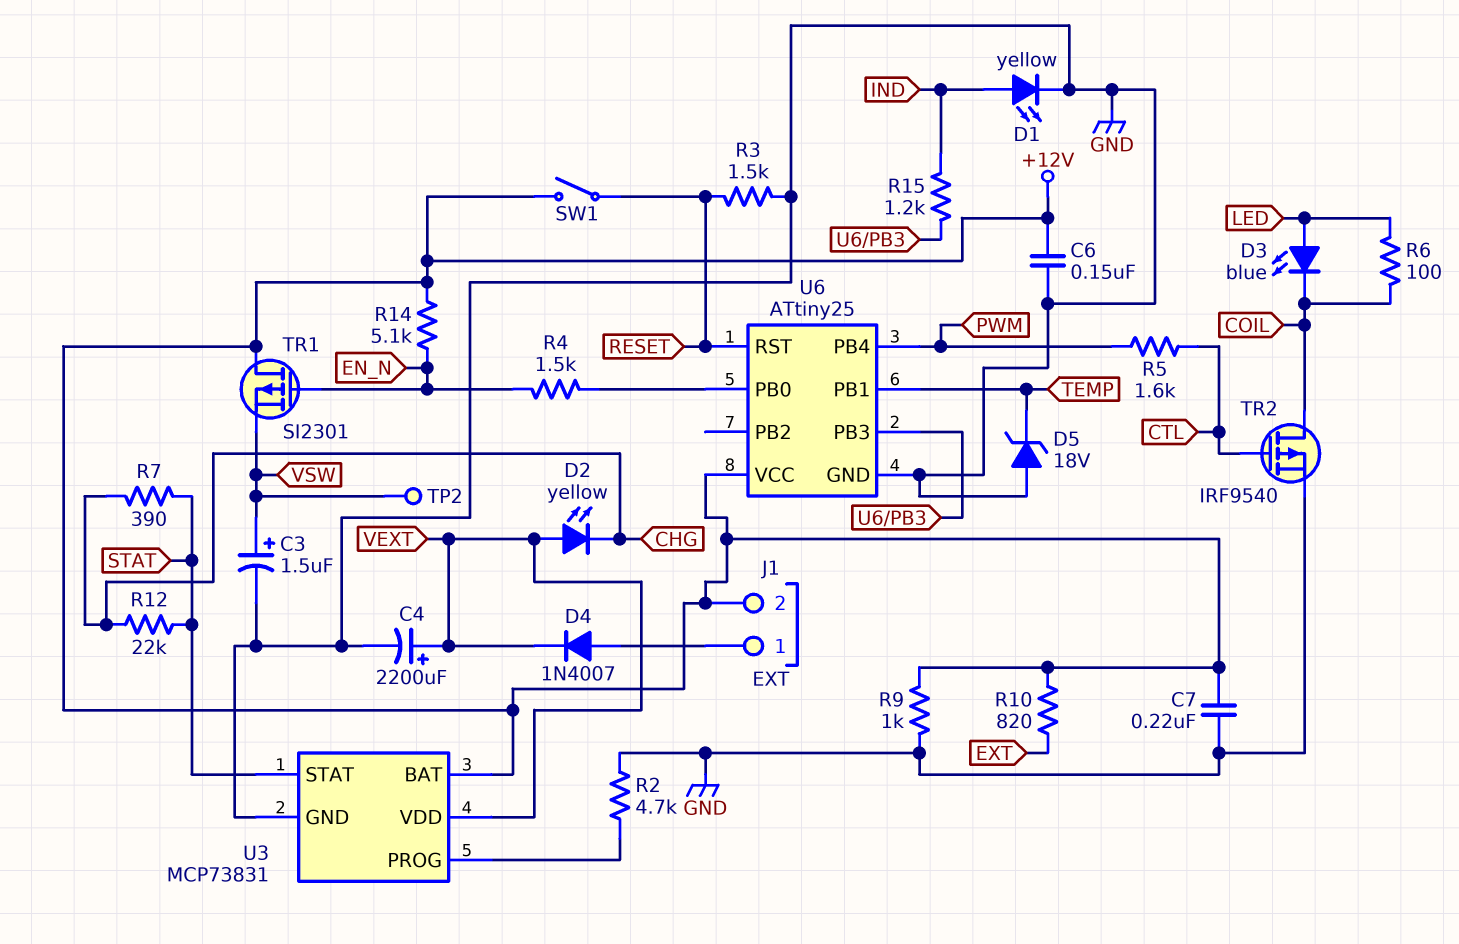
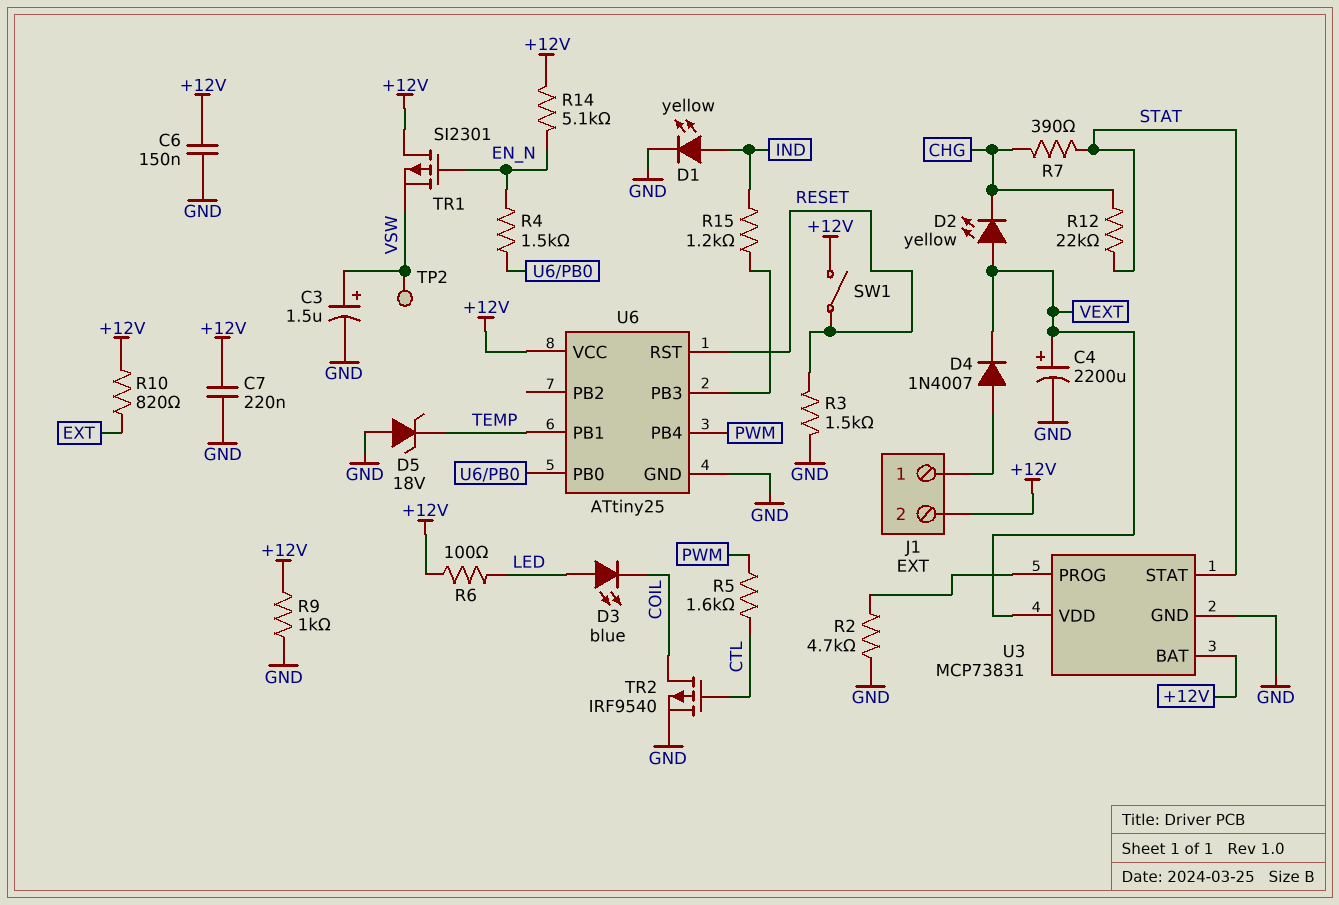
R6: 100 (COIL, LED) -> 100 (+12V, LED)

